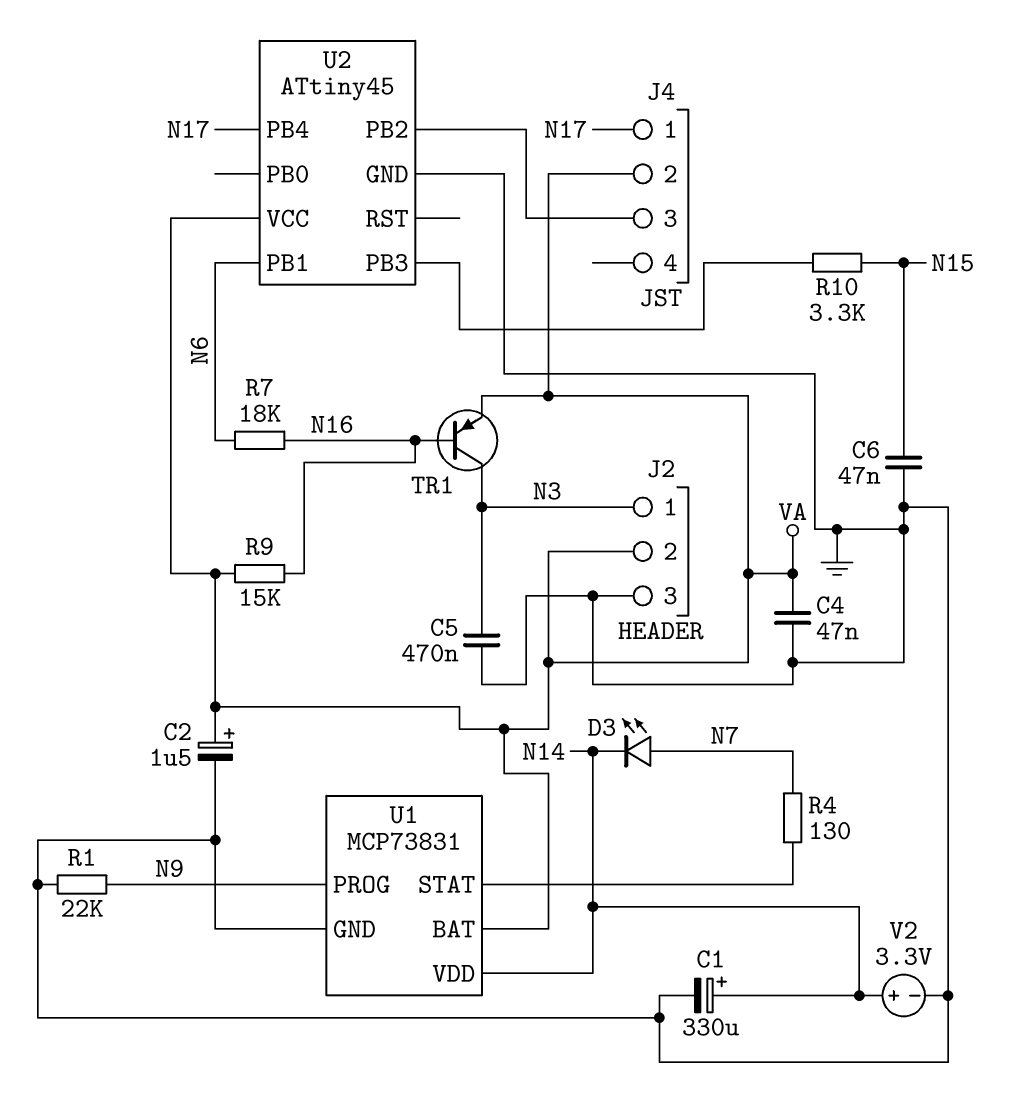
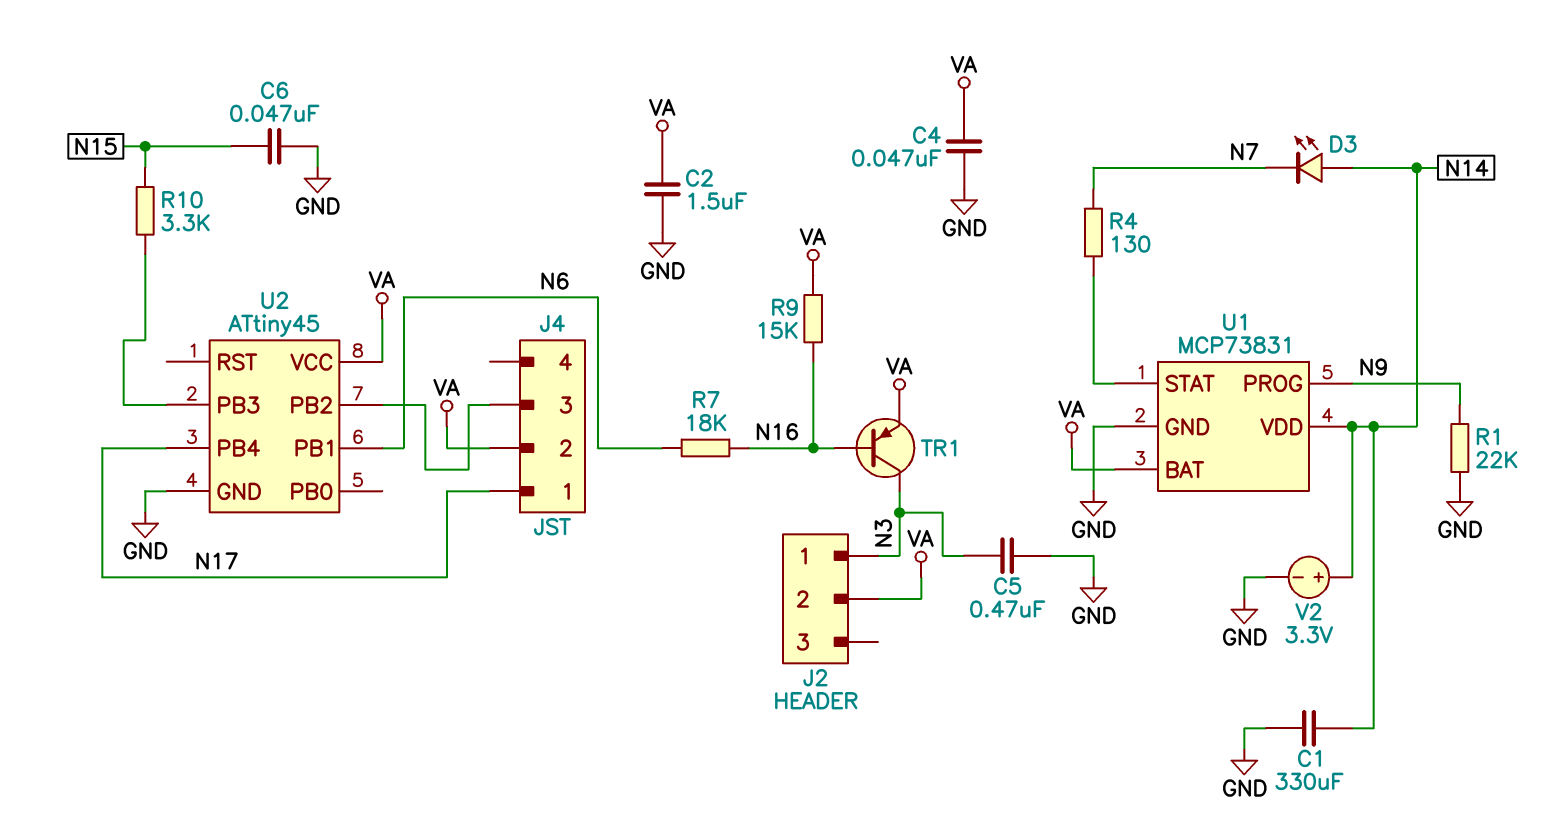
C1: 330uF (plus N14, minus GND) -> 330uF (GND, N14)
C2: 1.5uF (plus VA, minus GND) -> 1.5uF (GND, VA)
D3: LED (A N7, K N14) -> LED (A N14, K N7)
J2 pin 3: GND -> none

